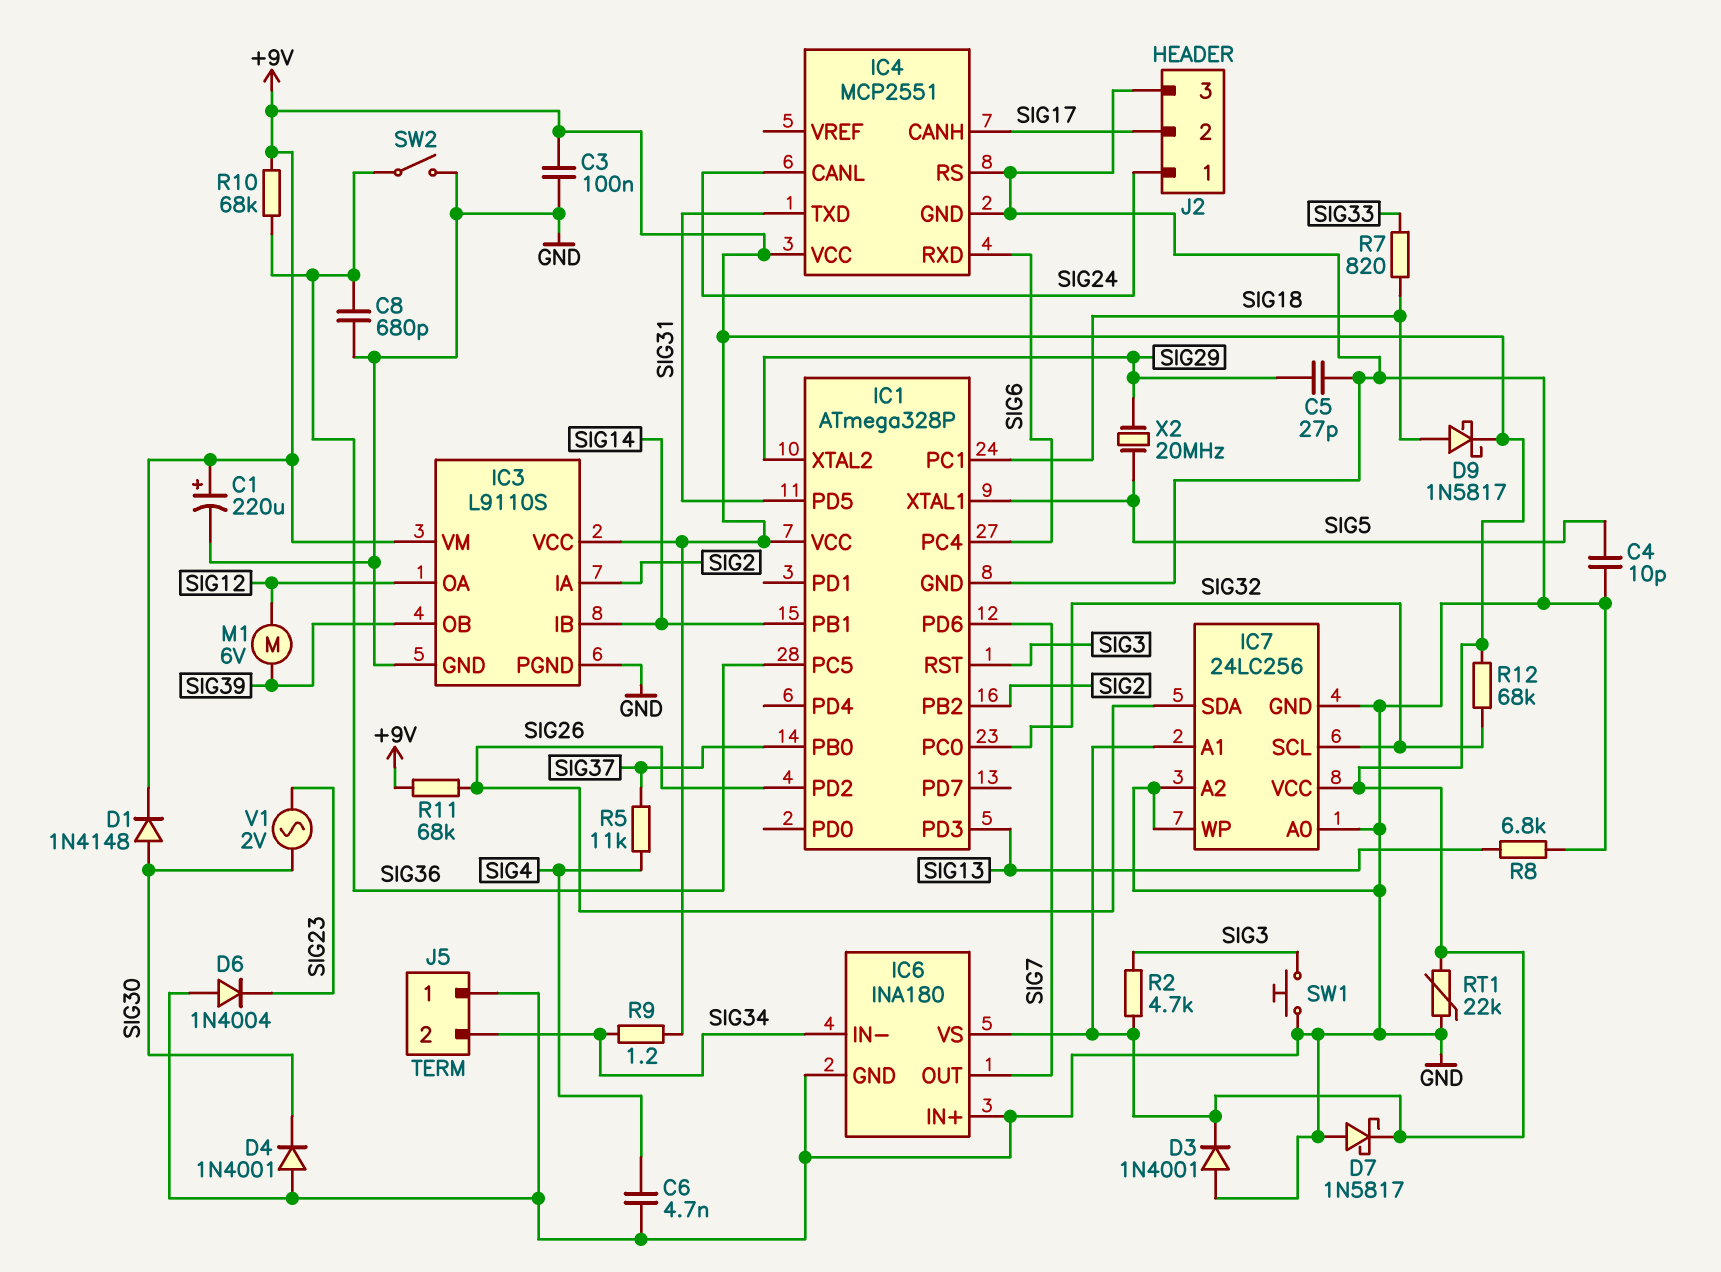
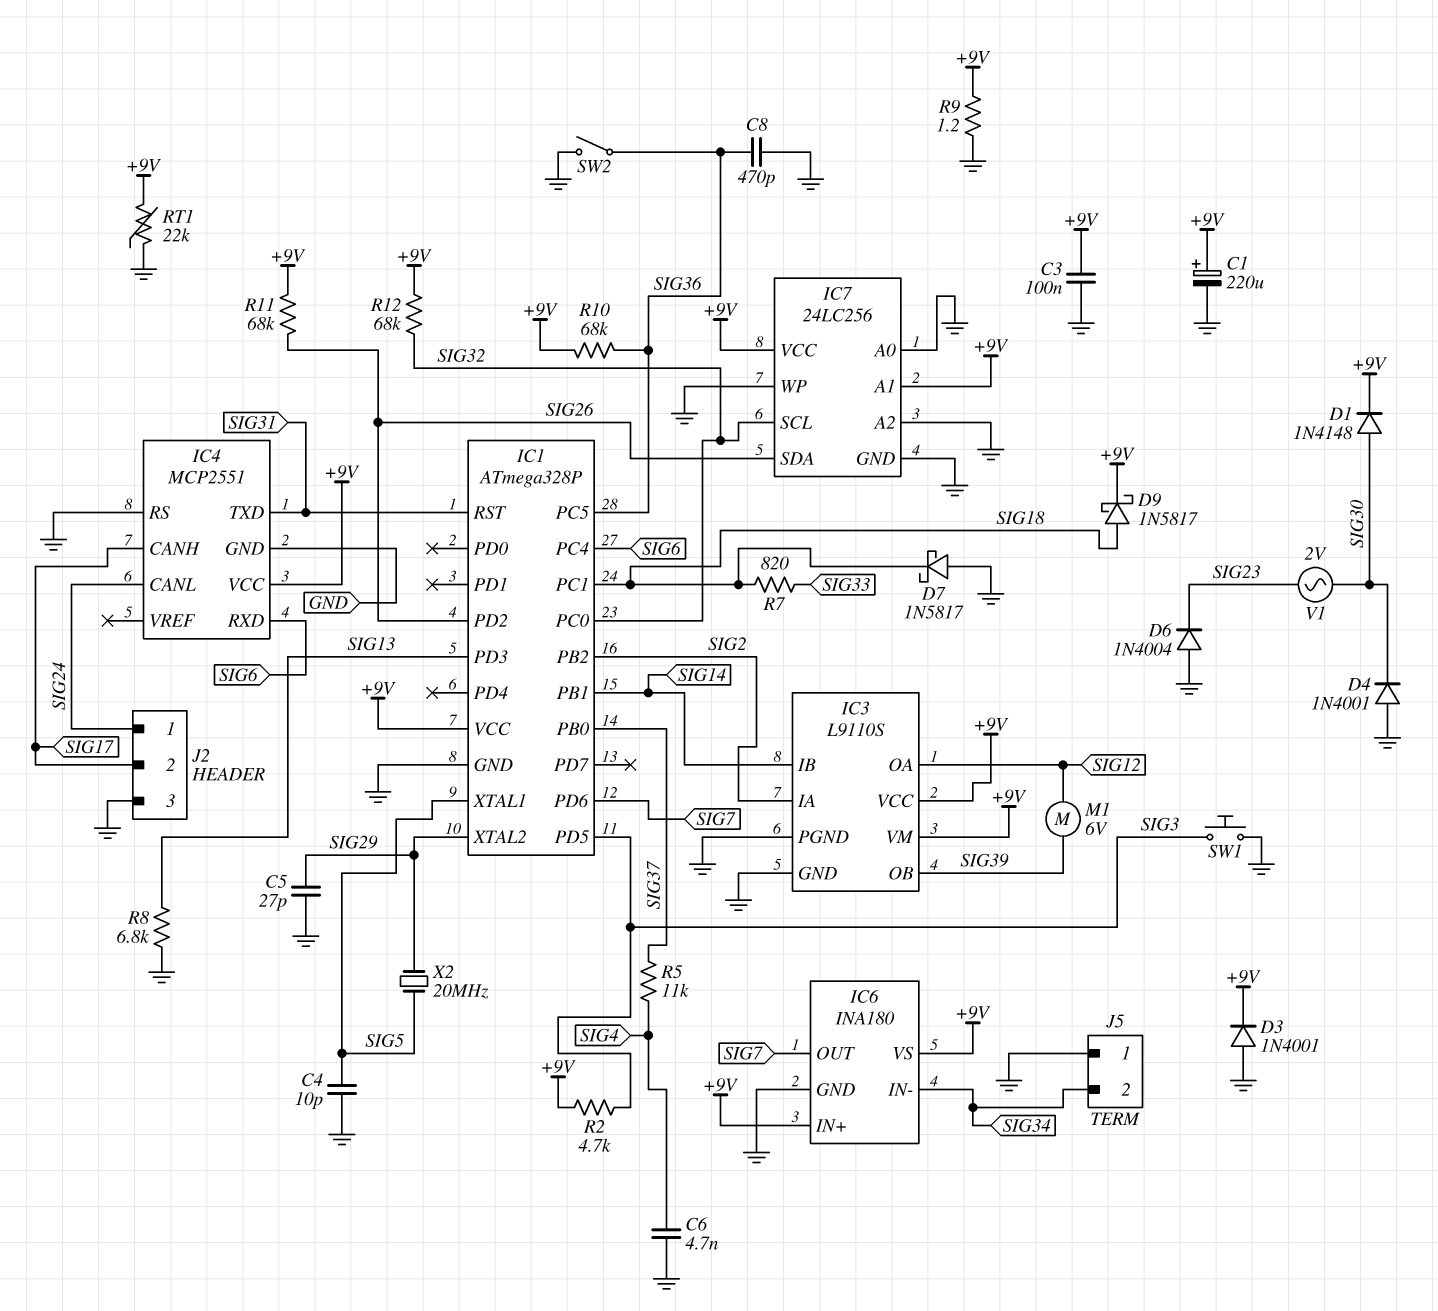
C8: 680pF (GND, SIG36) -> 470pF (GND, SIG36)
D7: schottky 1N5817 (A GND, K +9V) -> schottky 1N5817 (A GND, K SIG18)
IC1 pin PD5: SIG31 -> SIG3
IC1 pin RST: SIG3 -> SIG31
IC6 pin IN+: GND -> +9V
R9: 1.2 (+9V, SIG34) -> 1.2 (+9V, GND)

